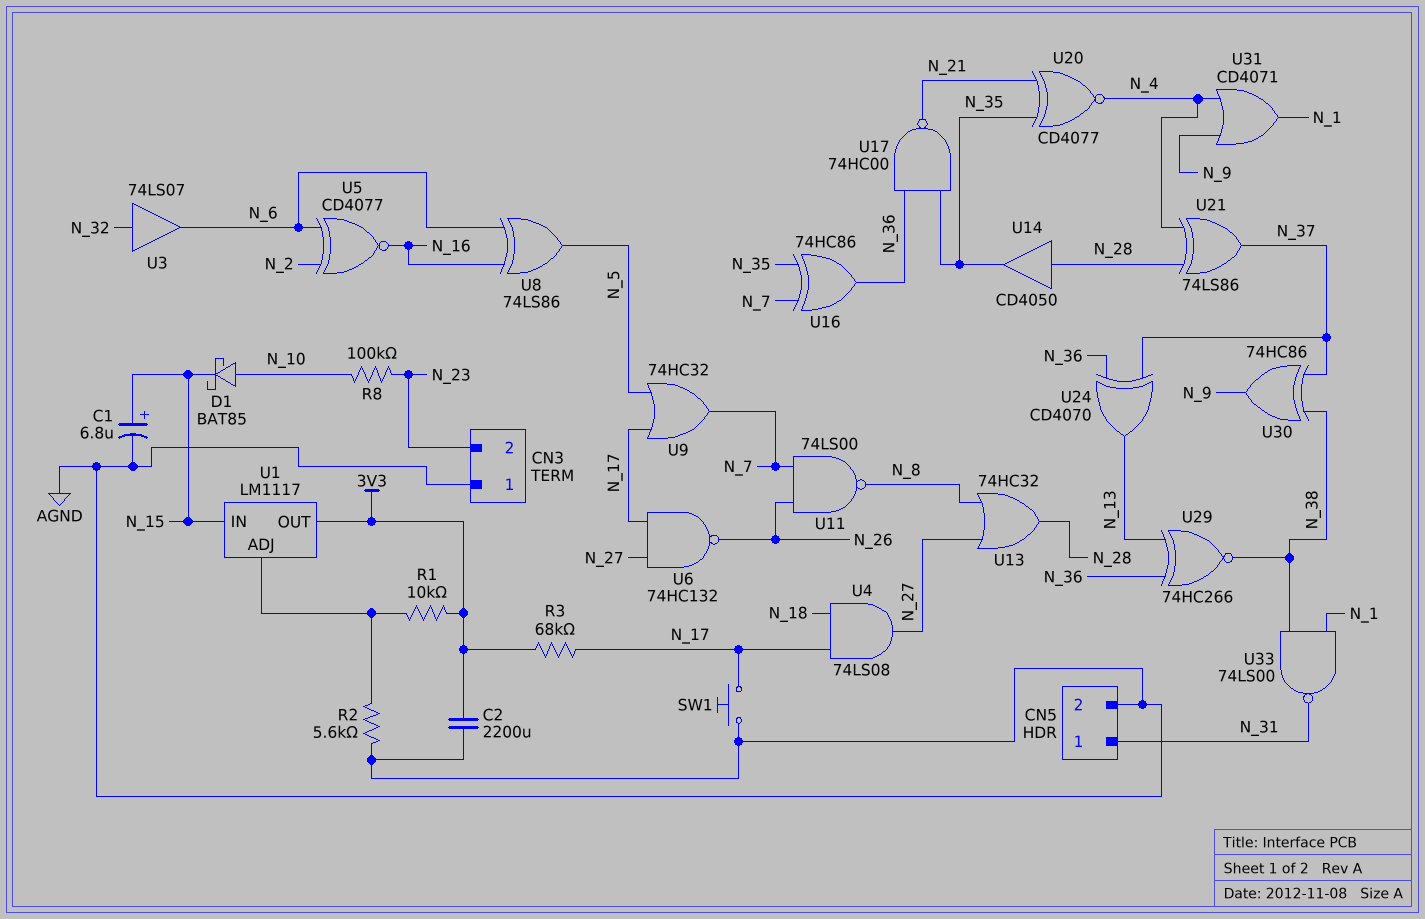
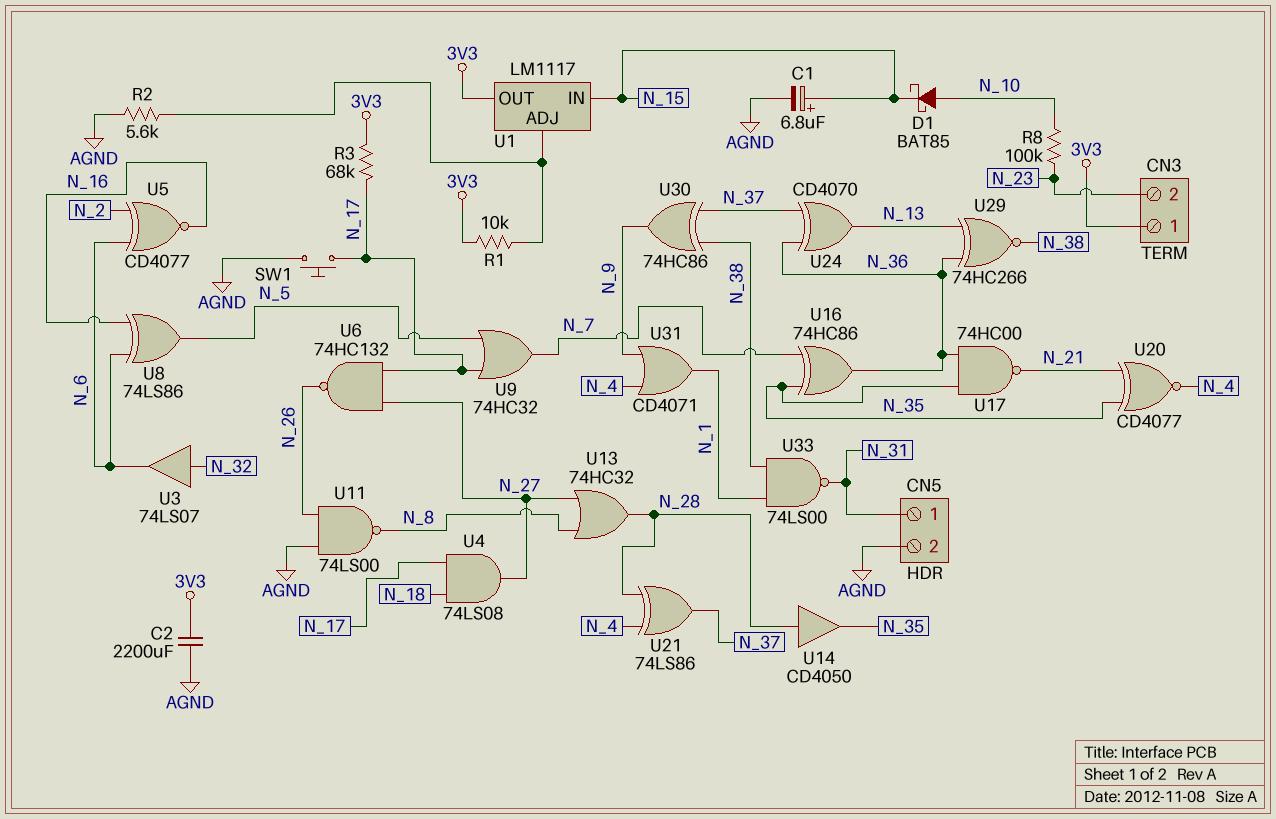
CN3 pin 1: AGND -> 3V3
U11: NAND 74LS00 (in N_7, in N_26, out N_8) -> NAND 74LS00 (in AGND, in N_26, out N_8)

